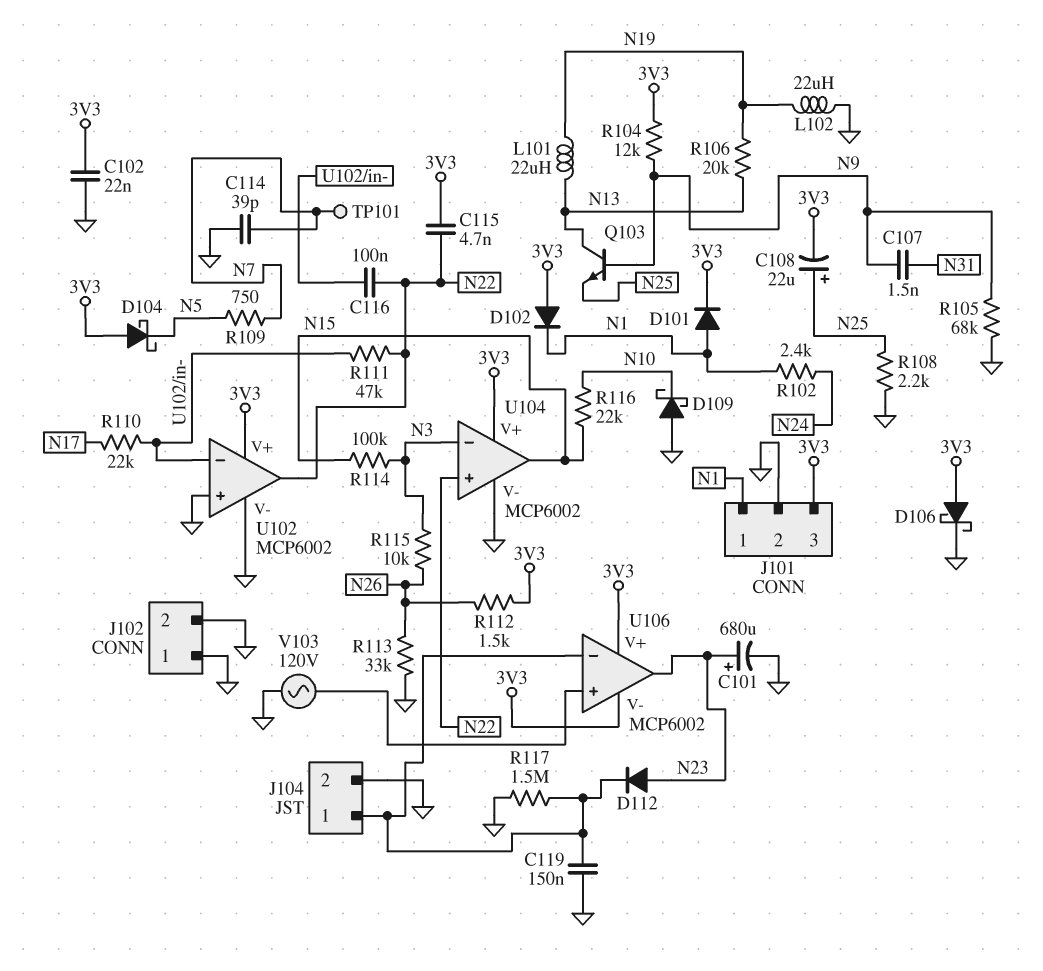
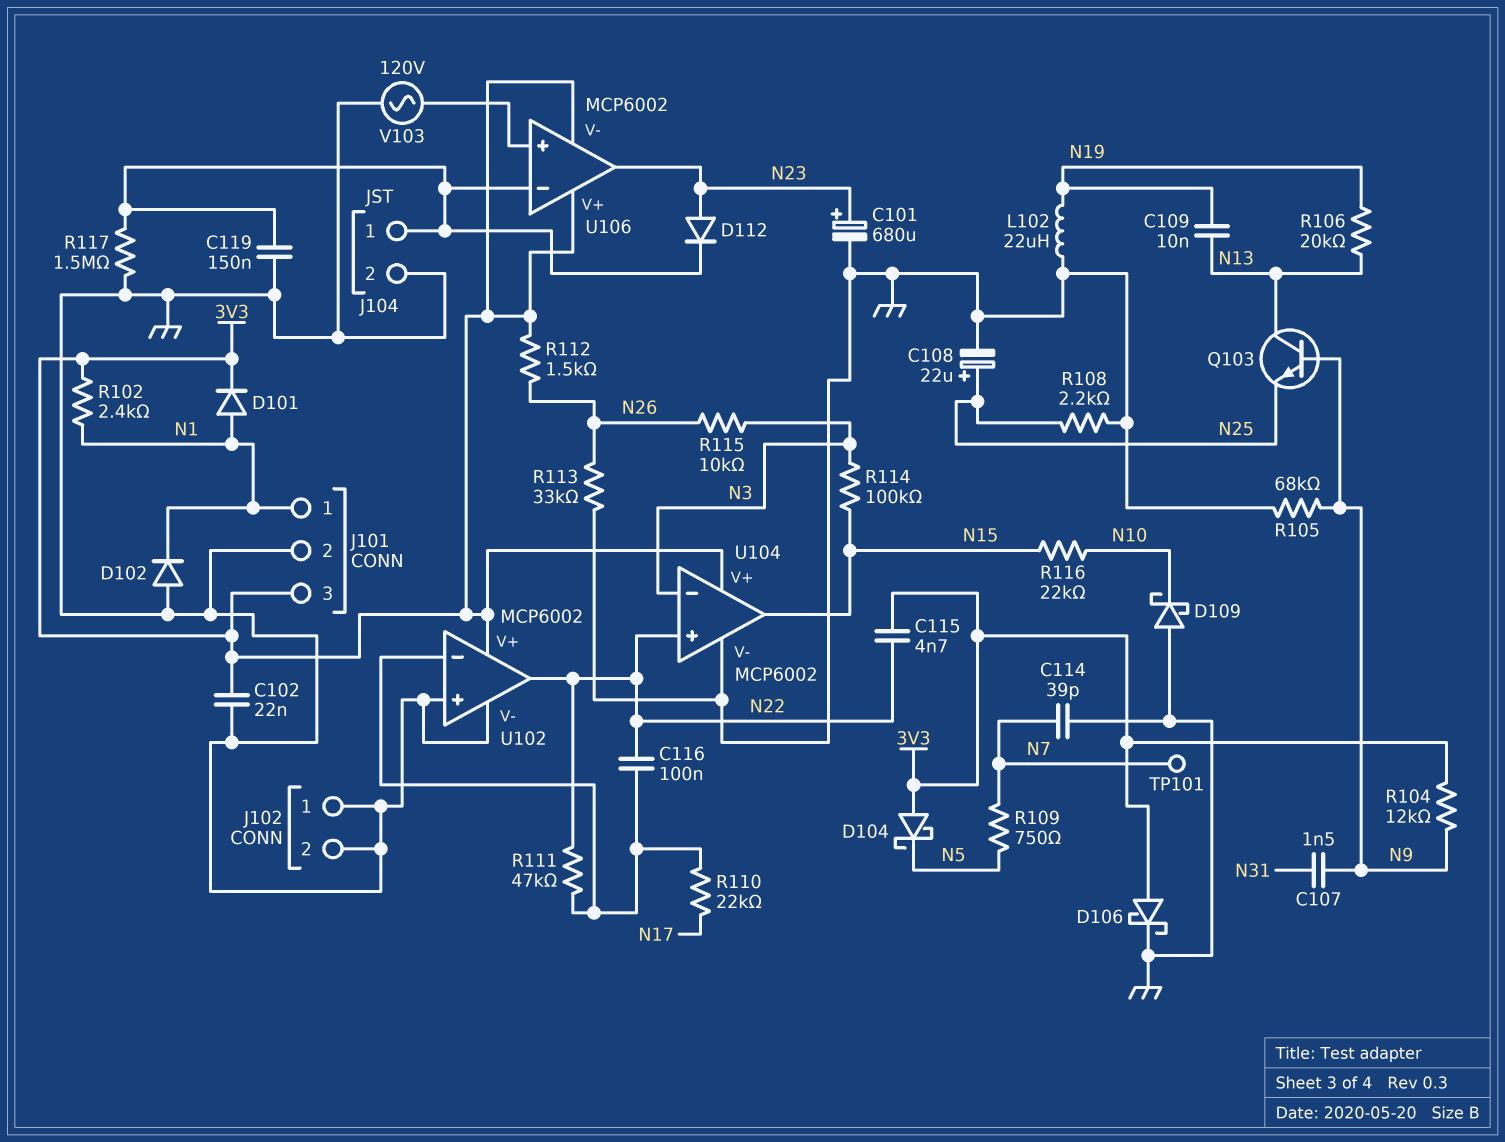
C108: 22uF (plus N25, minus 3V3) -> 22uF (plus N25, minus GND)
C109: none -> 10nF (N13, N19)
D102: diode (A 3V3, K N1) -> diode (A GND, K N1)
L101: 22uH (N13, N19) -> none
R102: 2.4k (N1, N24) -> 2.4k (3V3, N1)

